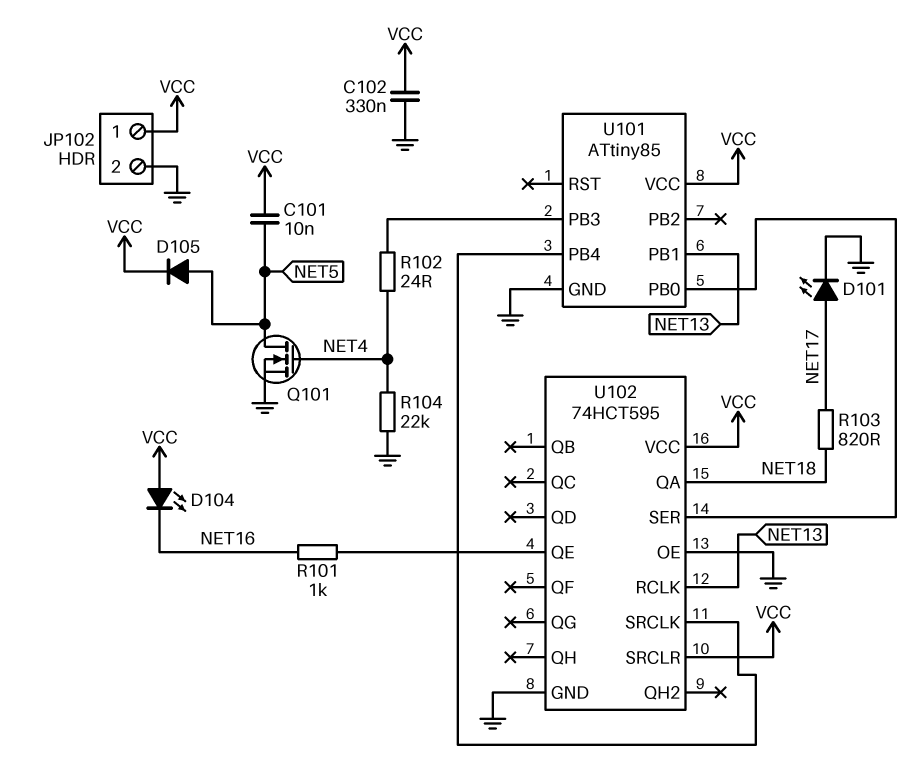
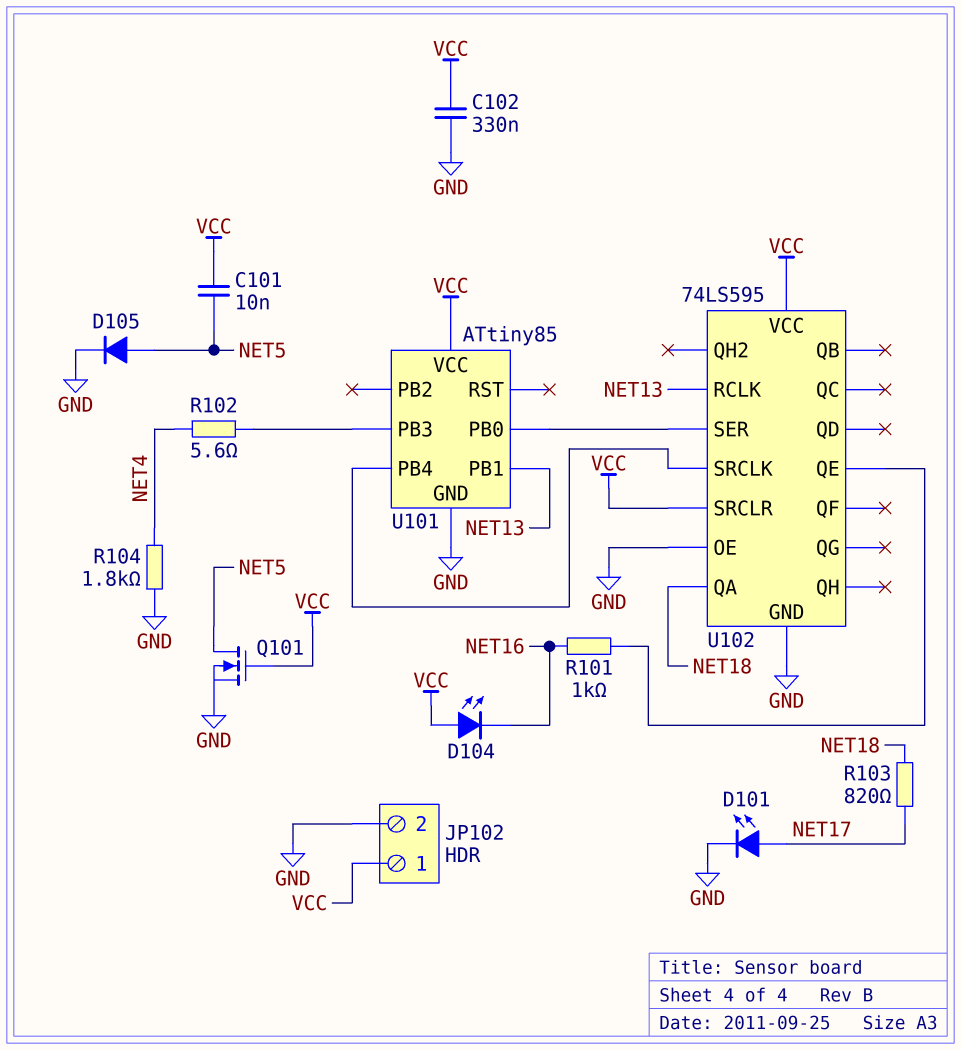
D105: diode (A NET5, K VCC) -> diode (A NET5, K GND)
Q101: NMOS (G NET4, D NET5, S GND) -> NMOS (G VCC, D NET5, S GND)
R102: 24 (NET4, U101/PB3) -> 5.6 (NET4, U101/PB3)
R104: 22k (GND, NET4) -> 1.8k (GND, NET4)
U102: 74HCT595 -> 74LS595

